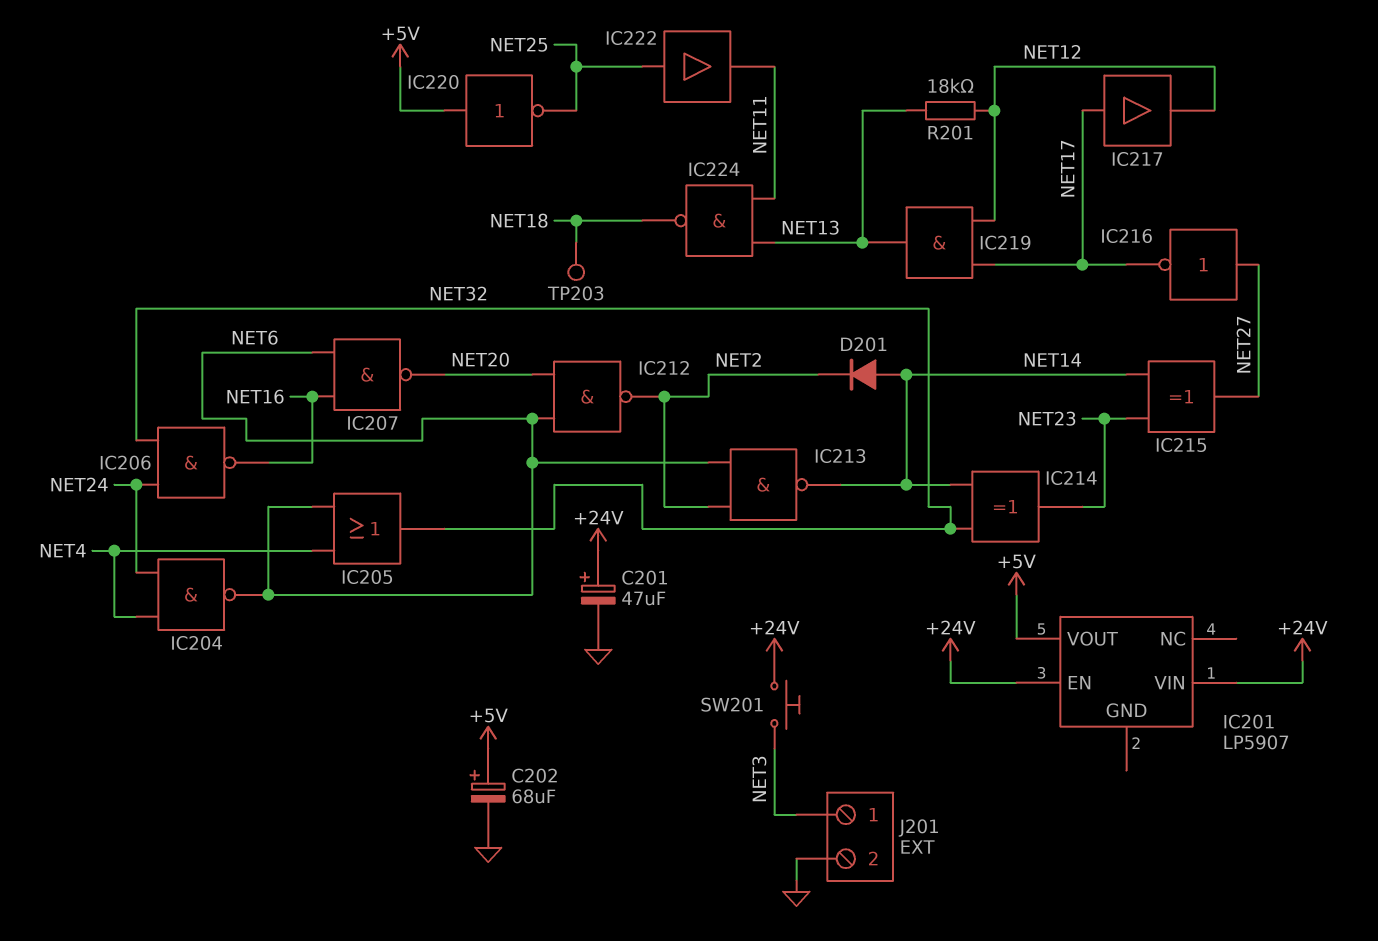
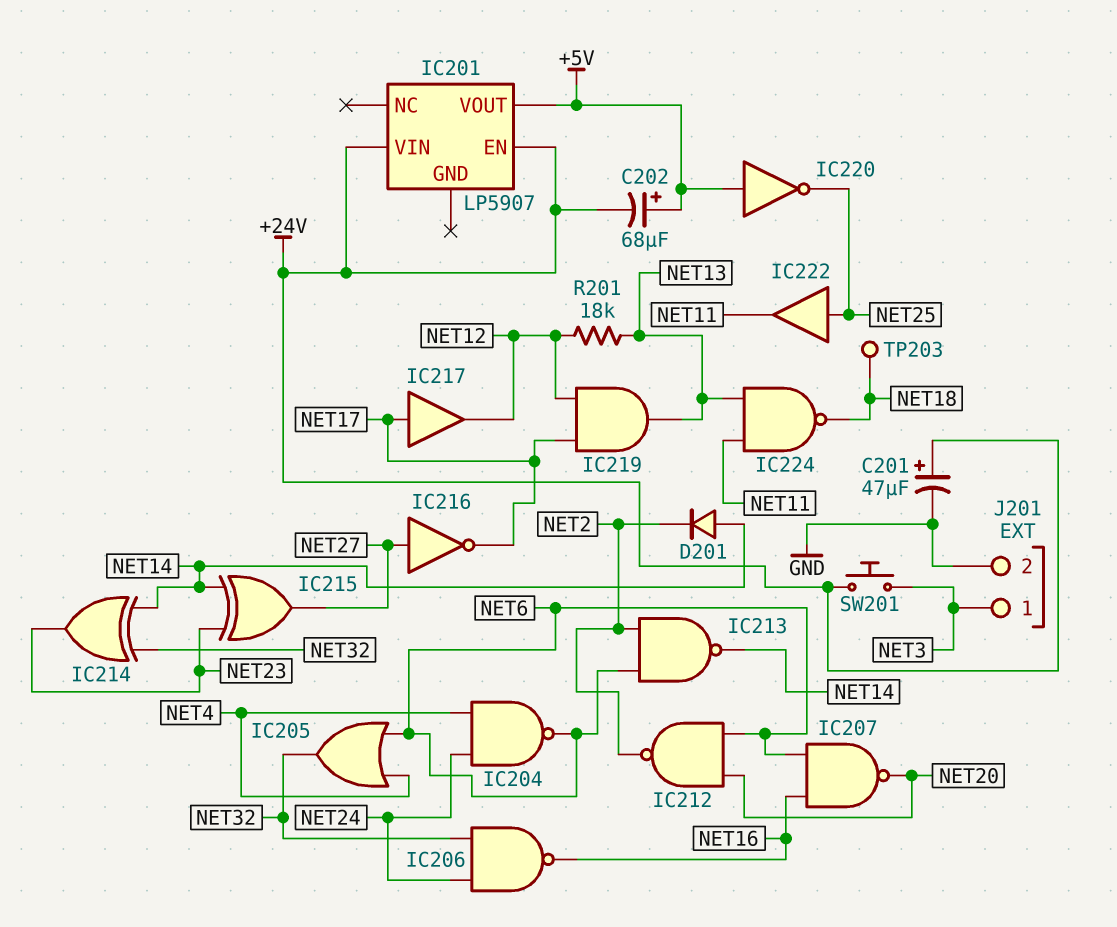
C202: 68uF (plus +5V, minus GND) -> 68uF (plus +5V, minus +24V)

